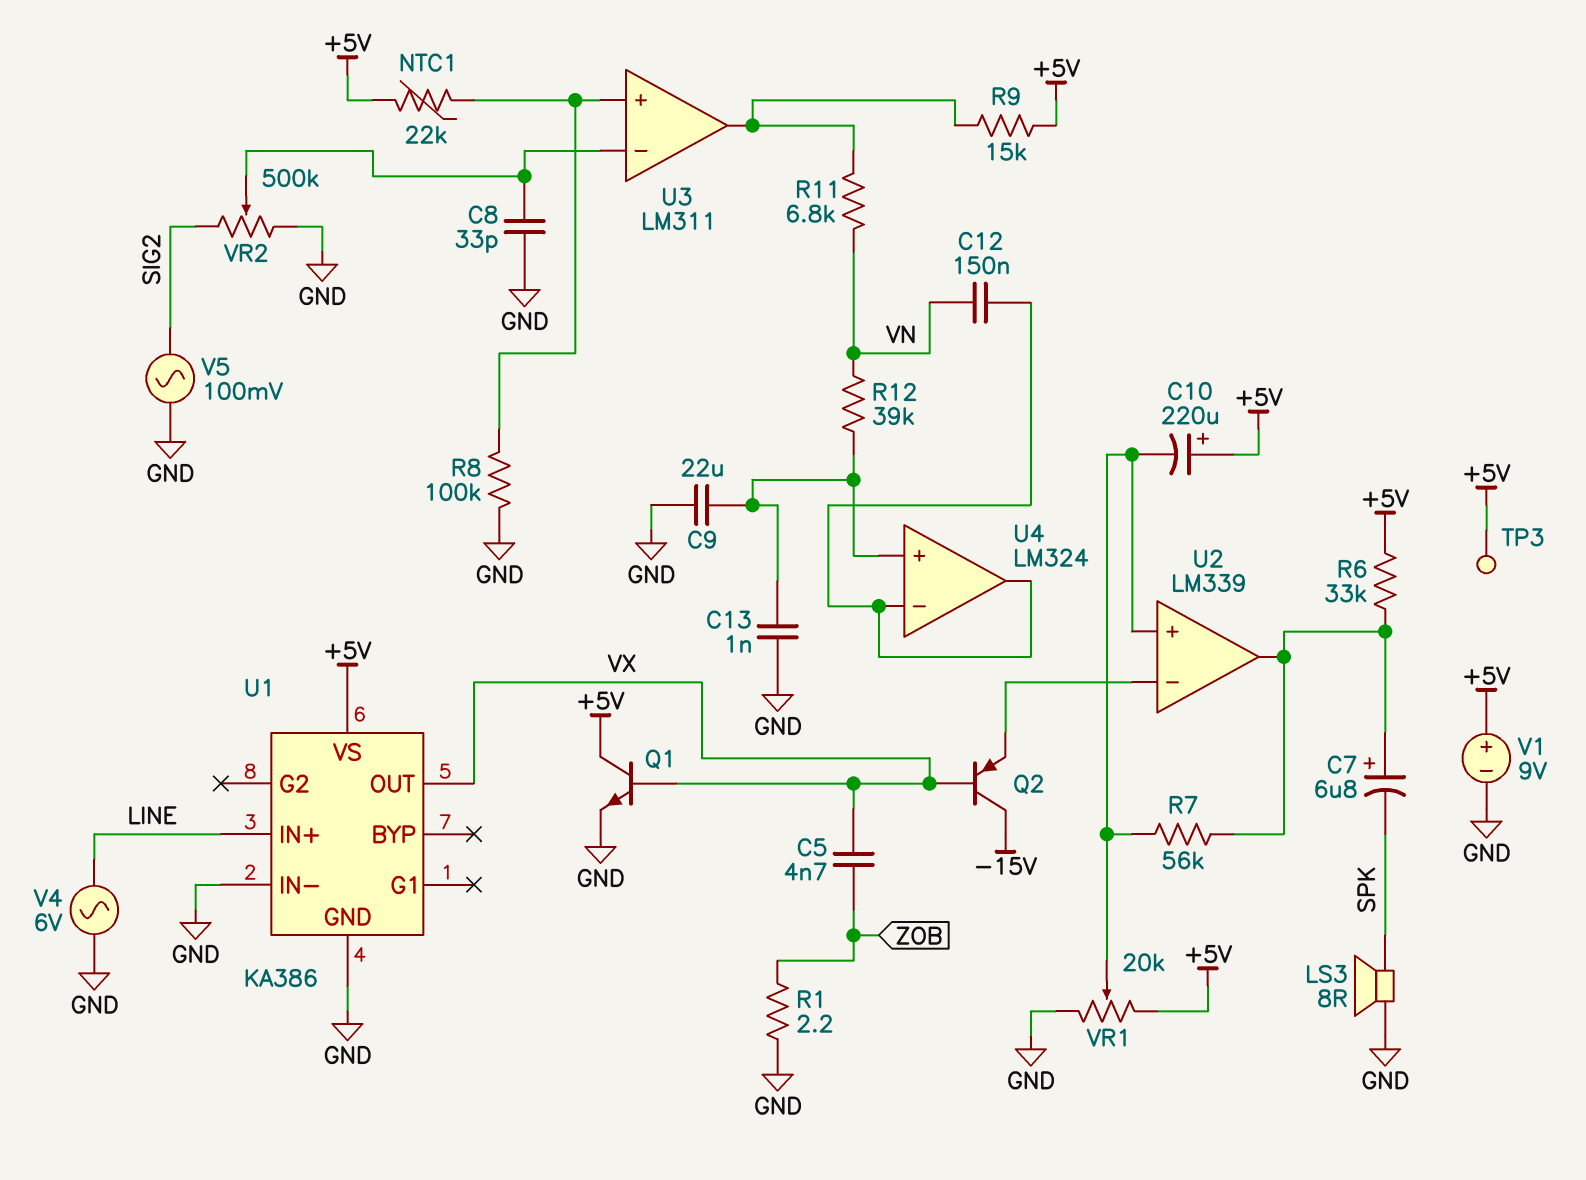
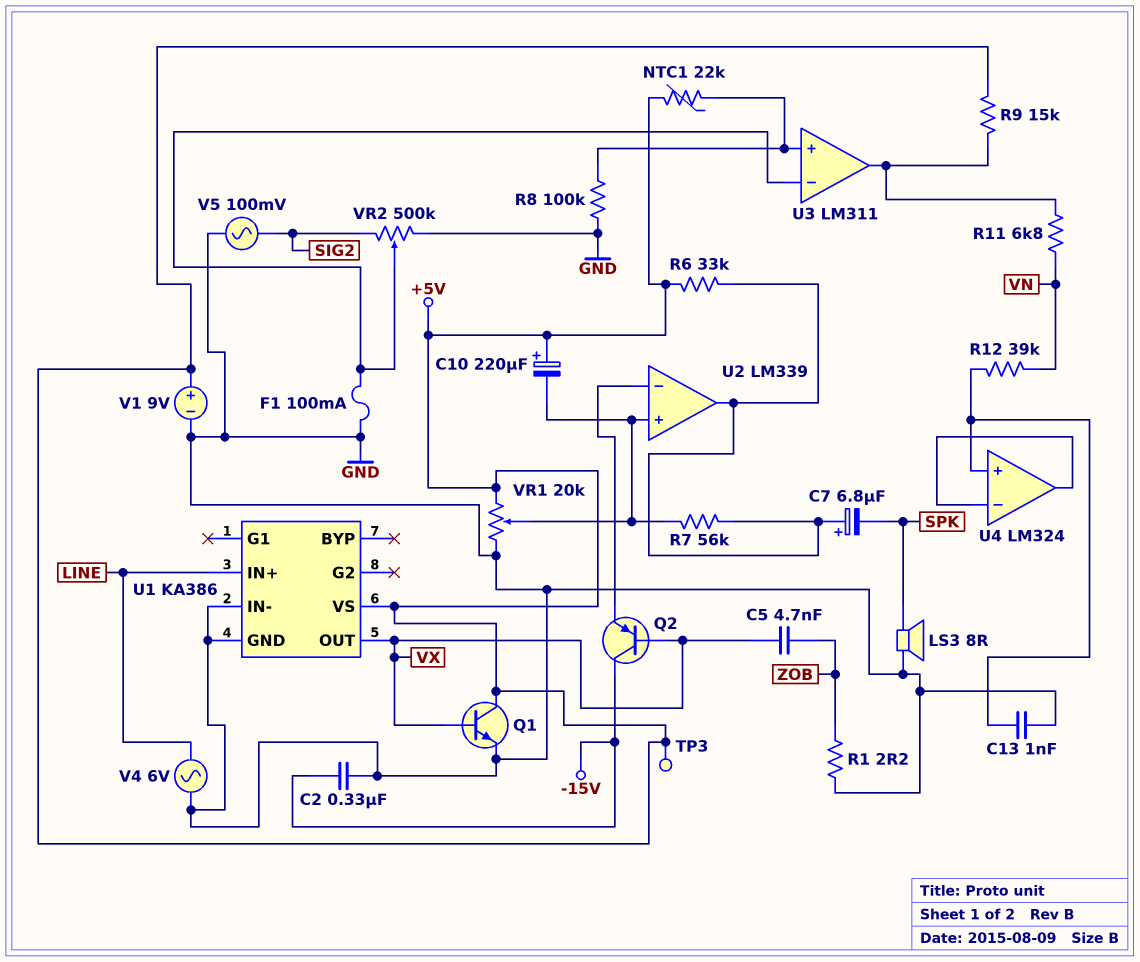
C2: none -> 330nF (-15V, GND)
C8: 33pF (GND, U3/in-) -> none
C9: 22uF (GND, U4/in+) -> none
C12: 150nF (U4/in-, VN) -> none
F1: none -> 100mA (GND, U3/in-)

